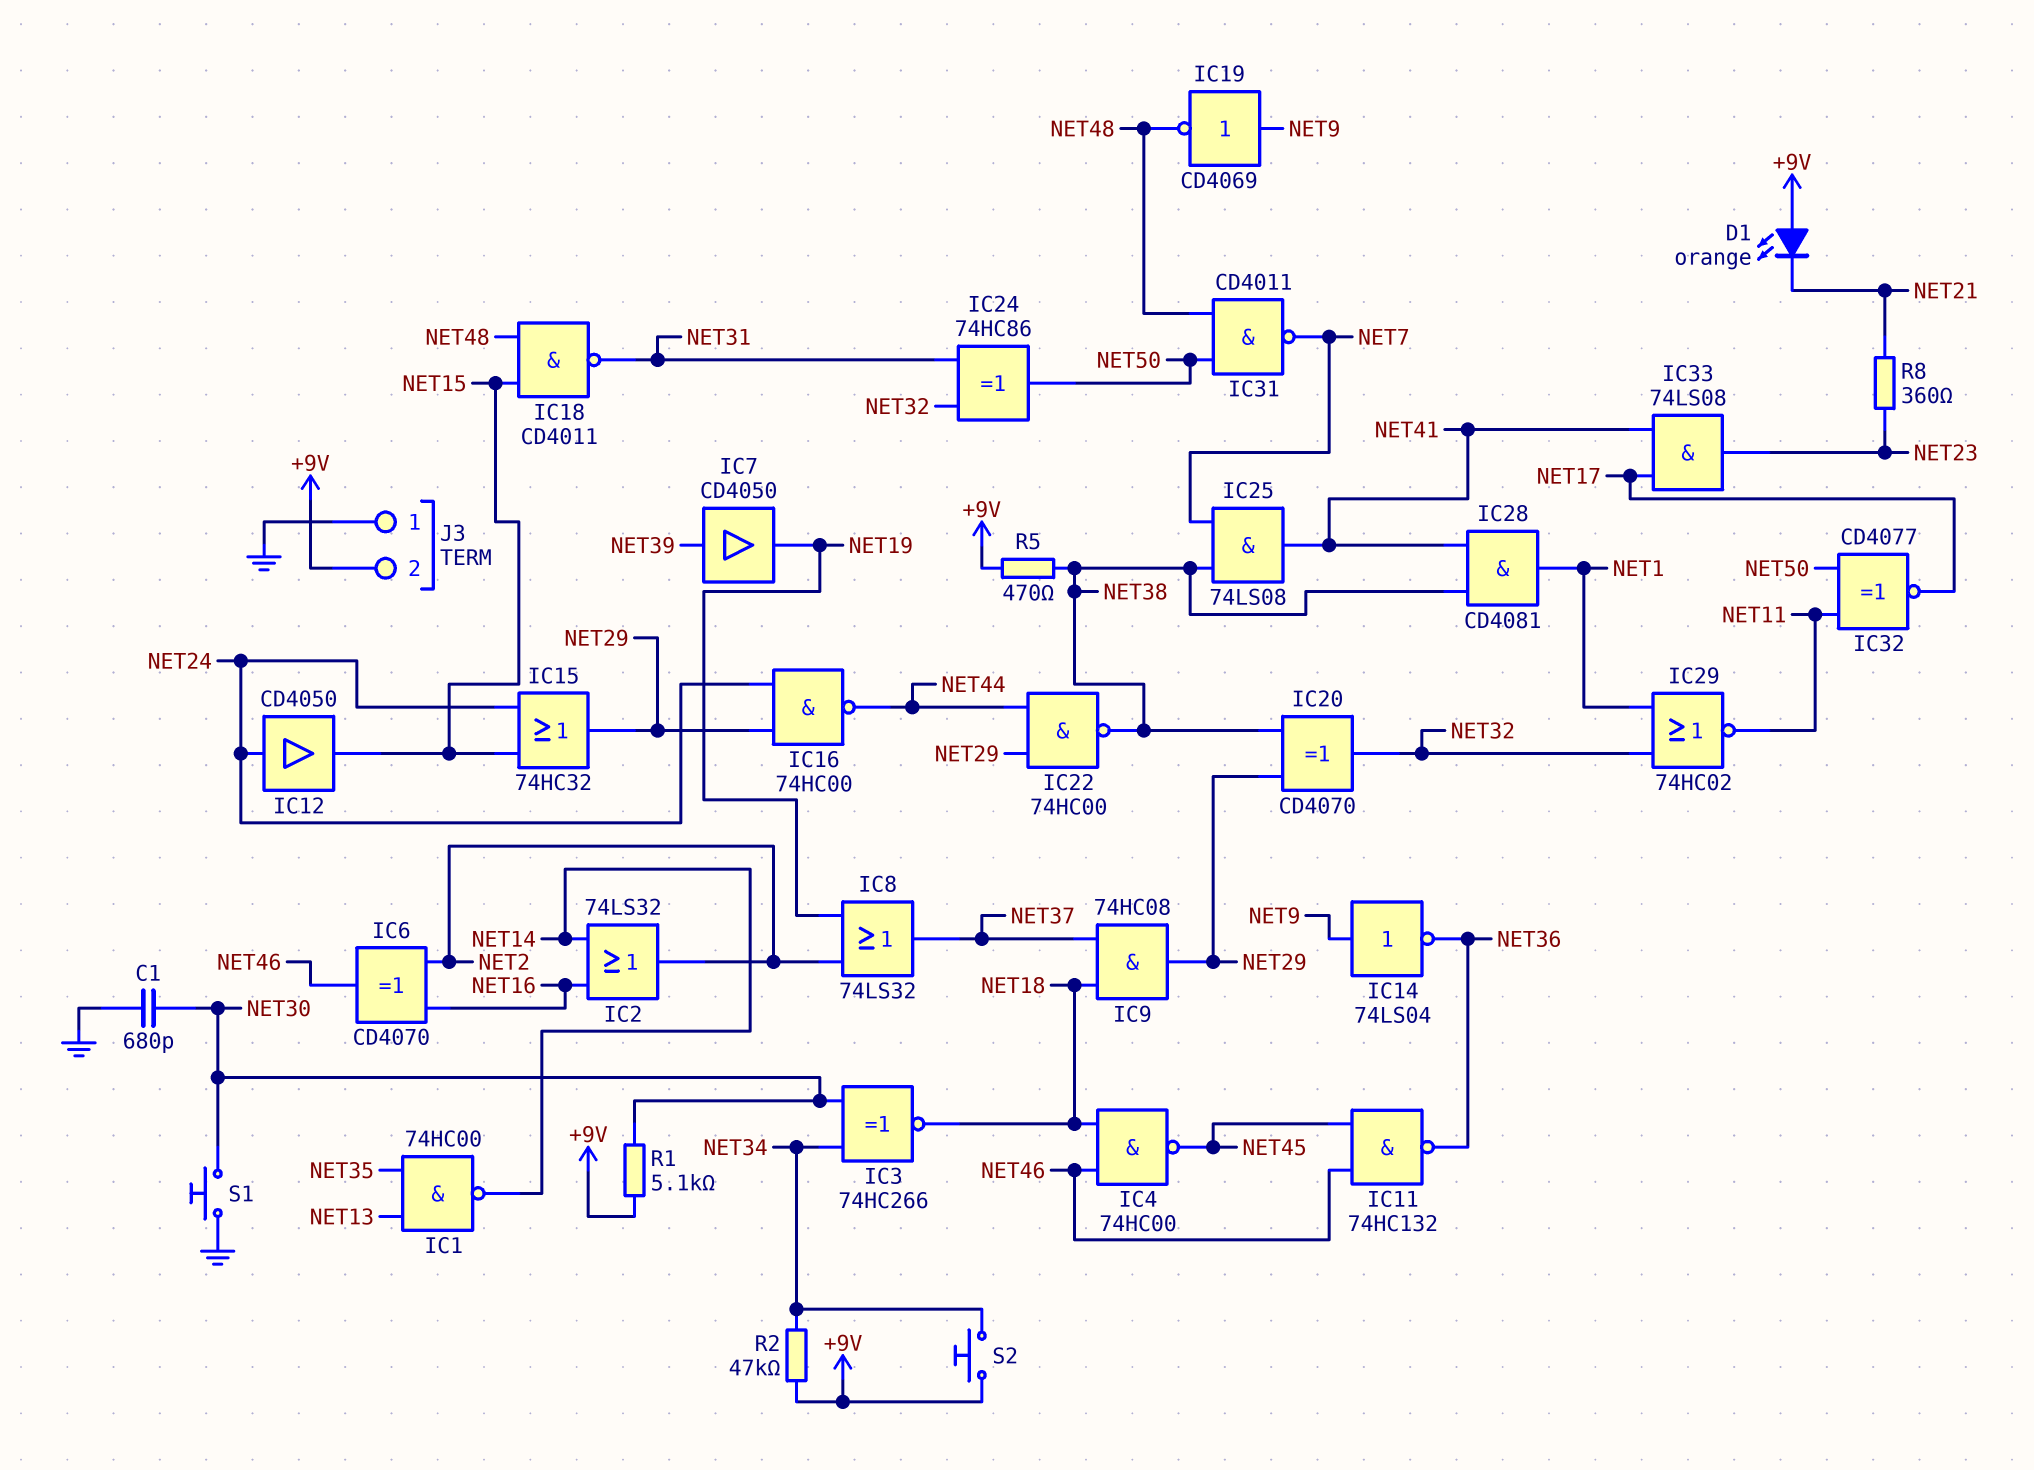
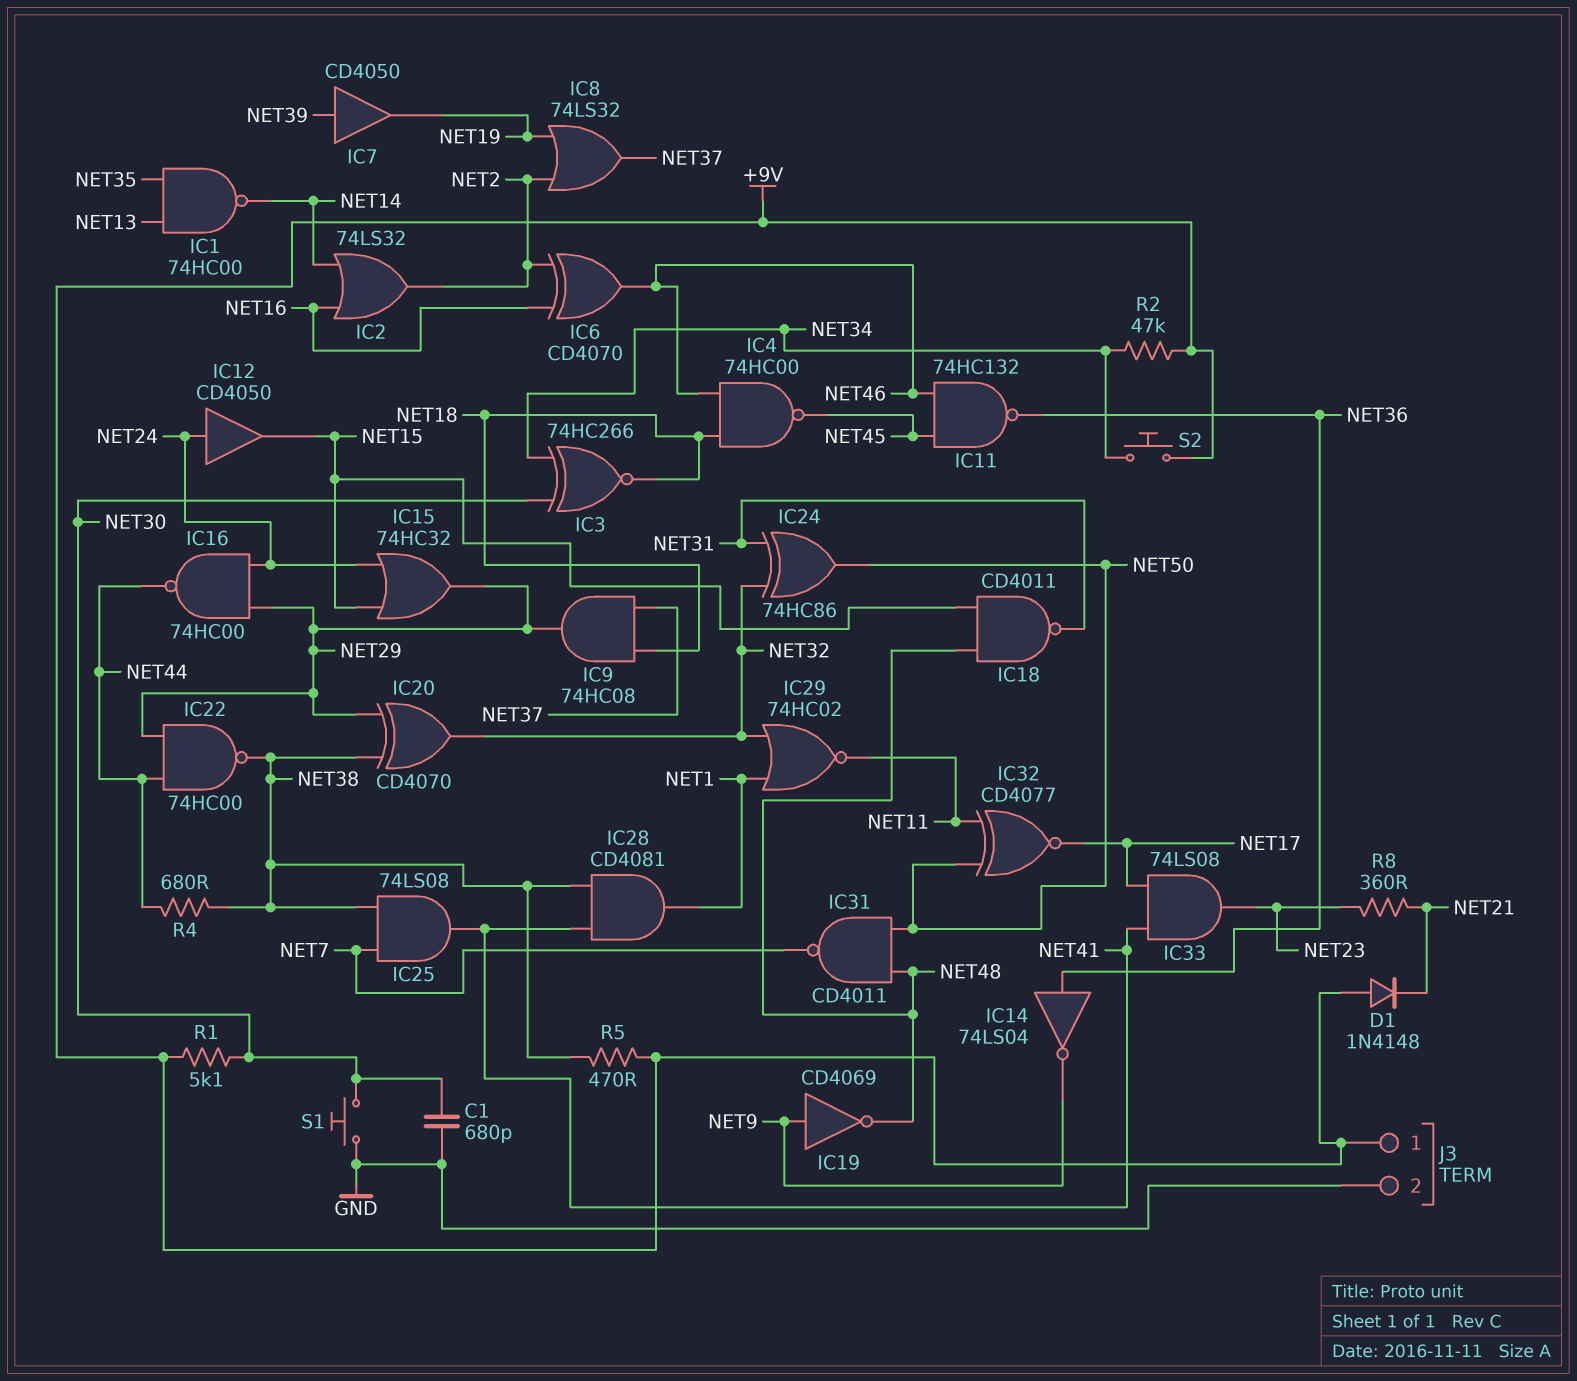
D1: LED orange (A +9V, K NET21) -> diode 1N4148 (A +9V, K NET21)
IC14: NOT 74LS04 (in NET9, out NET36) -> NOT 74LS04 (in NET36, out NET9)
J3 pin 1: GND -> +9V
J3 pin 2: +9V -> GND
R4: none -> 680 (NET38, NET44)

